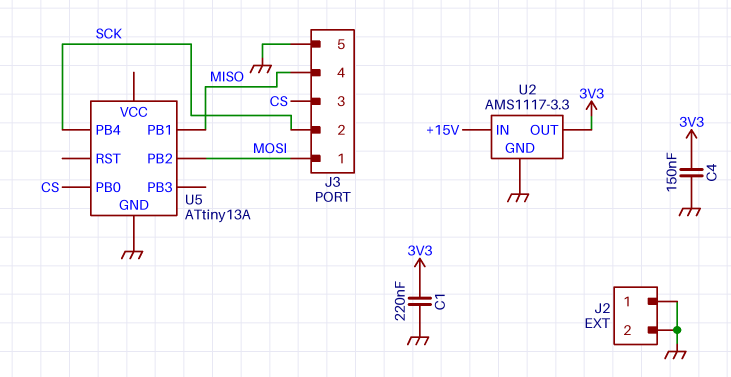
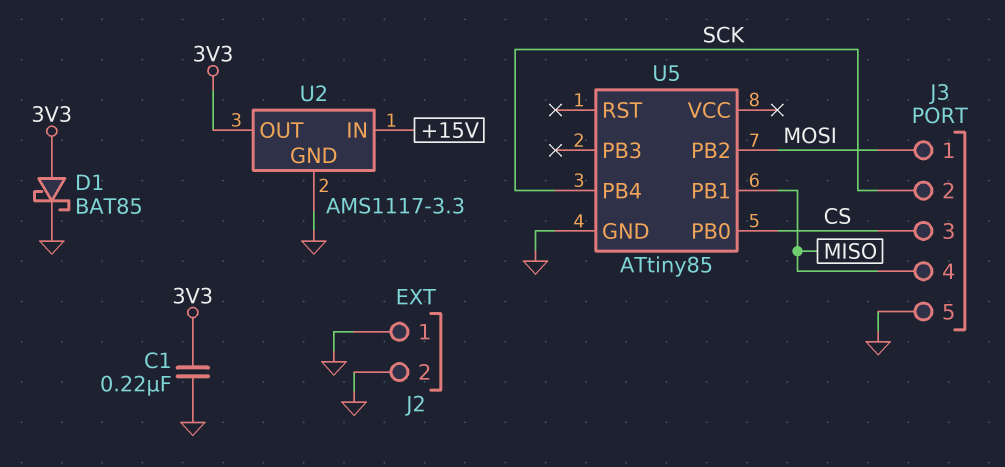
C4: 150nF (3V3, GND) -> none
D1: none -> schottky BAT85 (A 3V3, K GND)
U5: ATtiny13A -> ATtiny85

